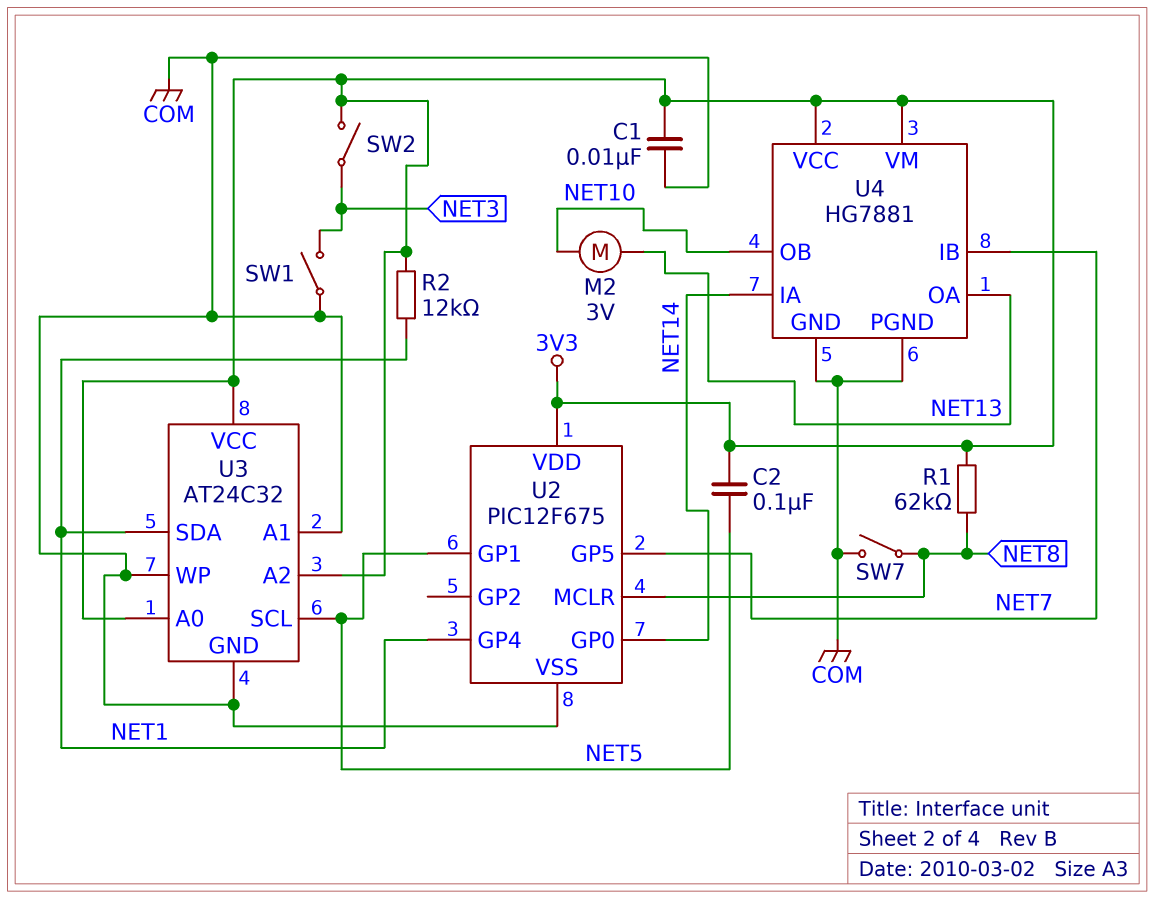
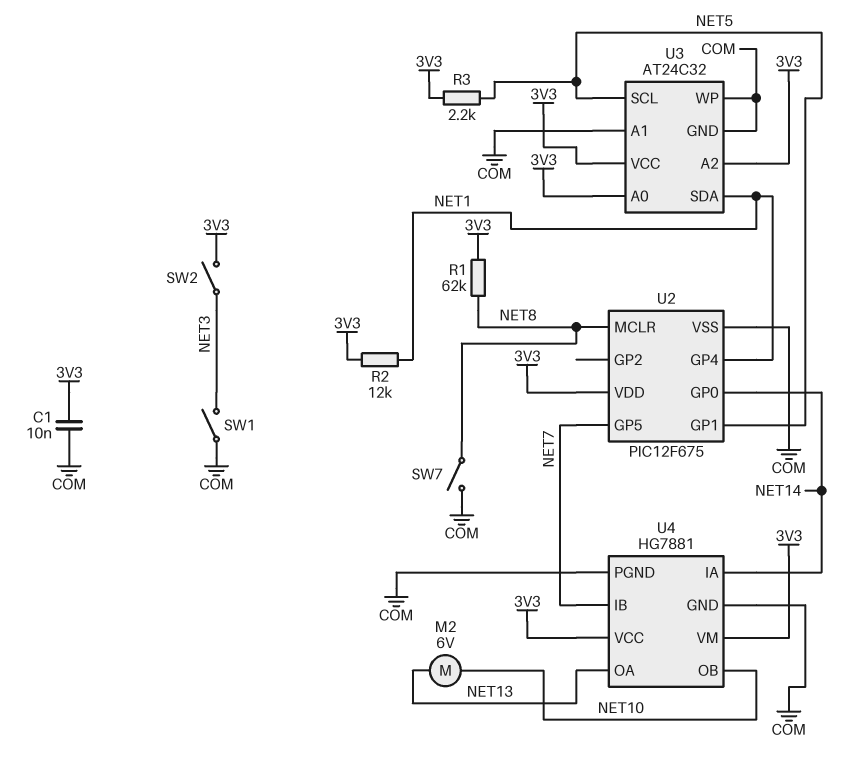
C2: 100nF (3V3, NET5) -> none
M2: motor 3V (NET10, NET13) -> motor 6V (NET10, NET13)
R3: none -> 2.2k (3V3, NET5)

